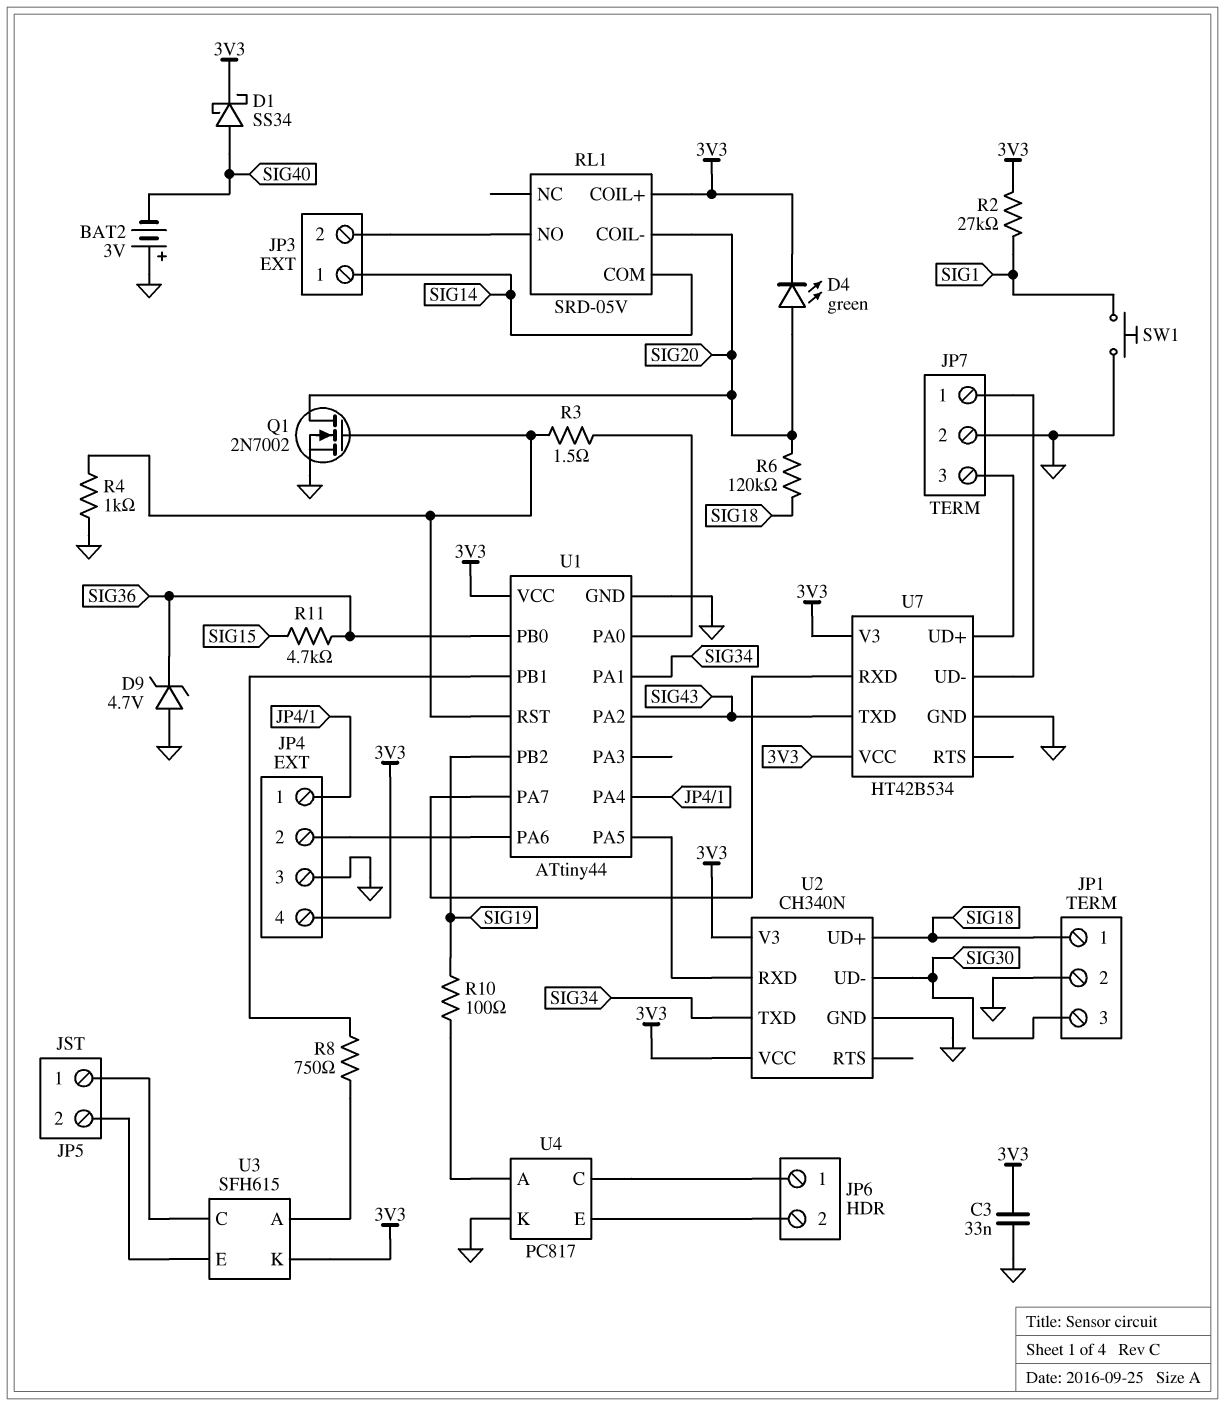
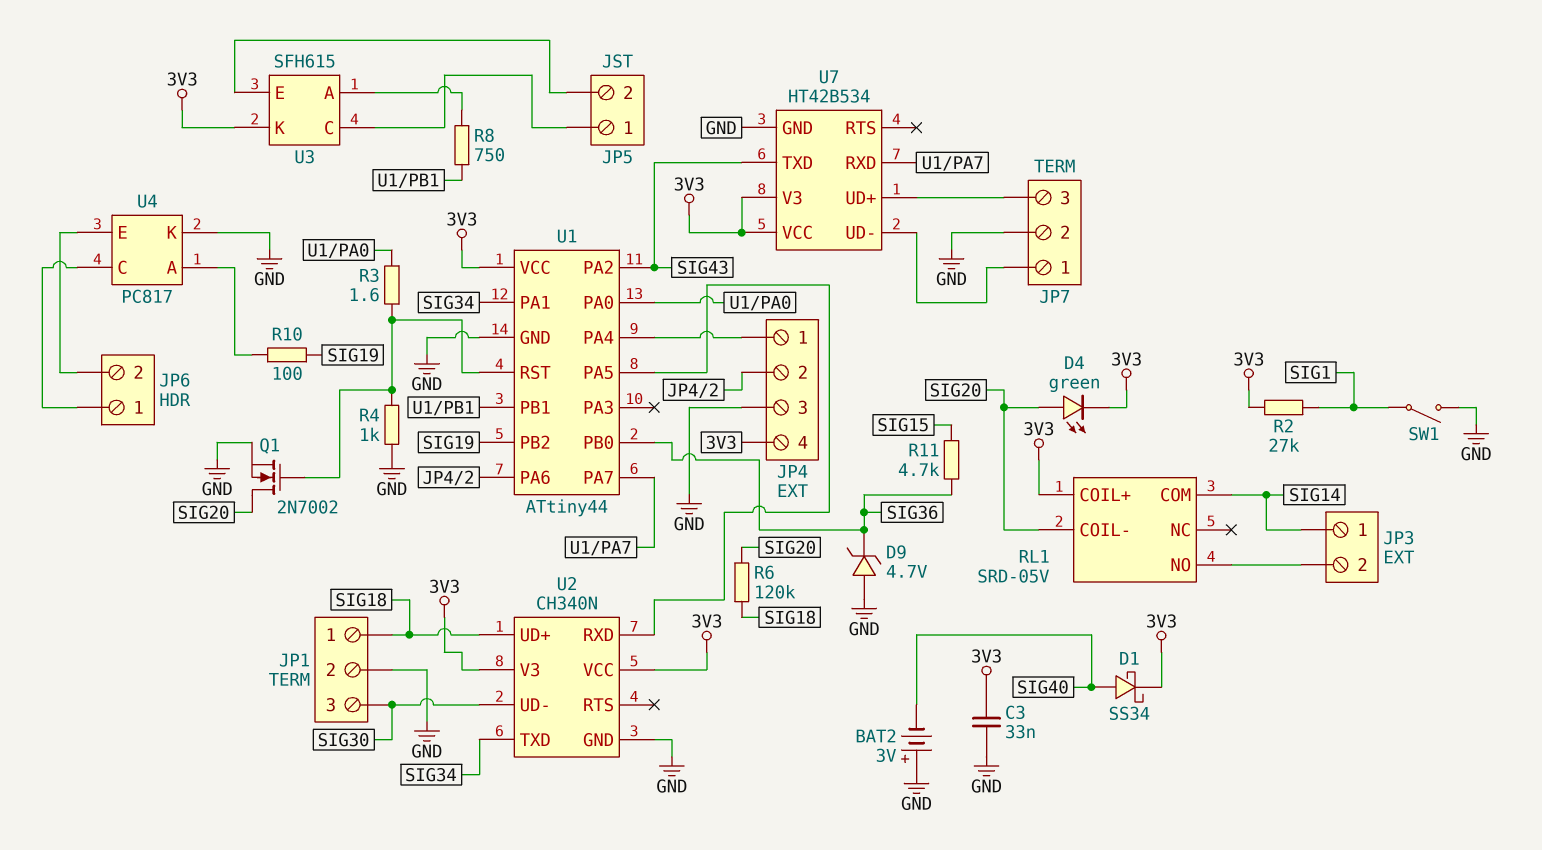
R3: 1.5 (U1/PA0, U1/RST) -> 1.6 (U1/PA0, U1/RST)
SW1: button (GND, SIG1) -> switch (GND, SIG1)

